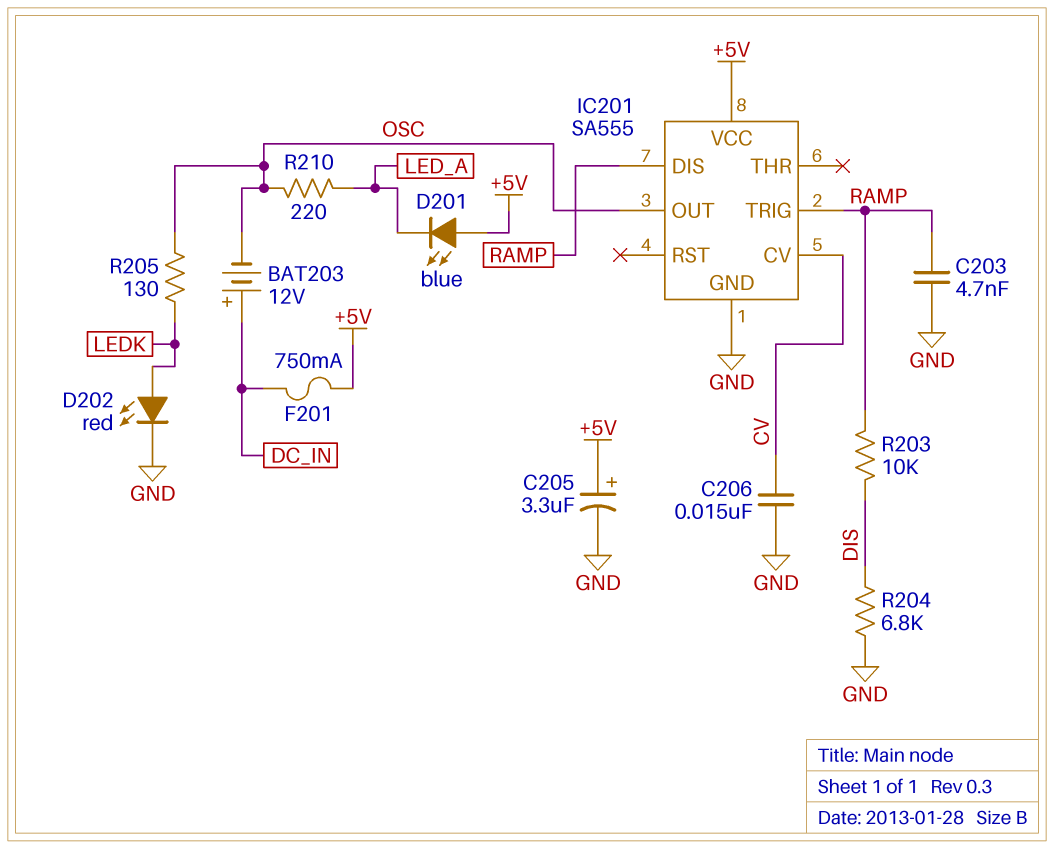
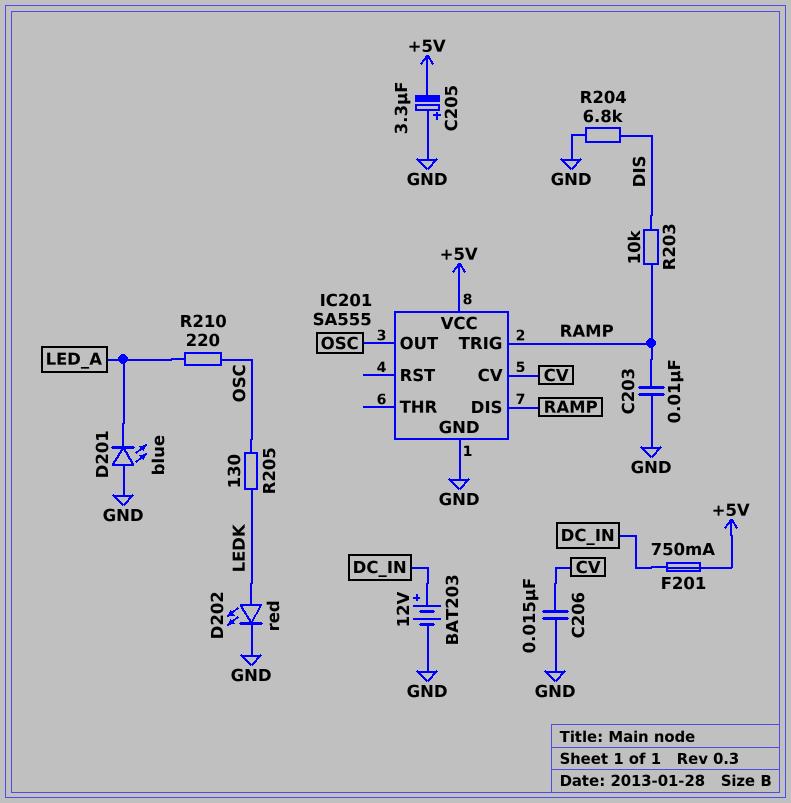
BAT203: 12V (plus DC_IN, minus OSC) -> 12V (plus DC_IN, minus GND)
C203: 4.7nF (GND, RAMP) -> 10nF (GND, RAMP)
C205: 3.3uF (plus +5V, minus GND) -> 3.3uF (plus GND, minus +5V)
D201: LED blue (A +5V, K LED_A) -> LED blue (A GND, K LED_A)

